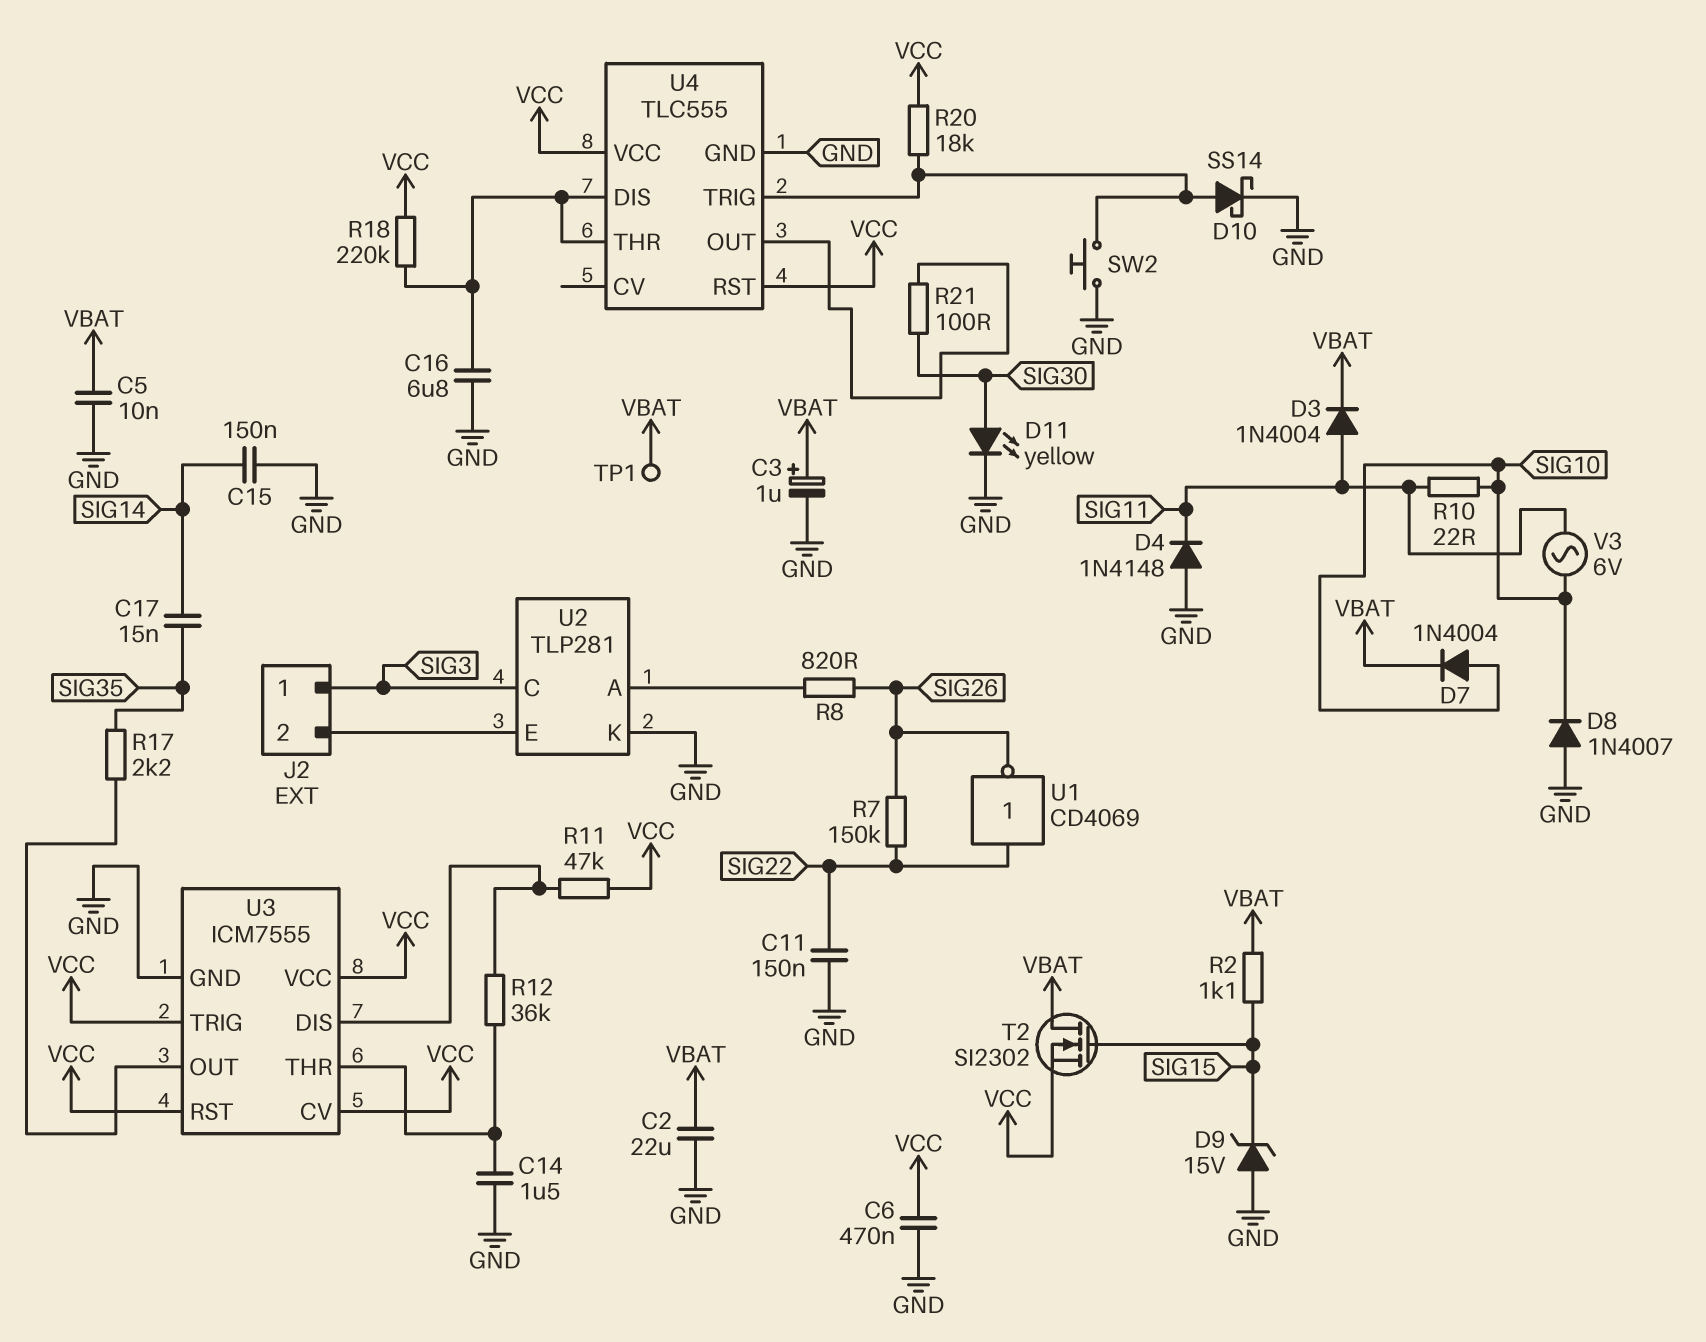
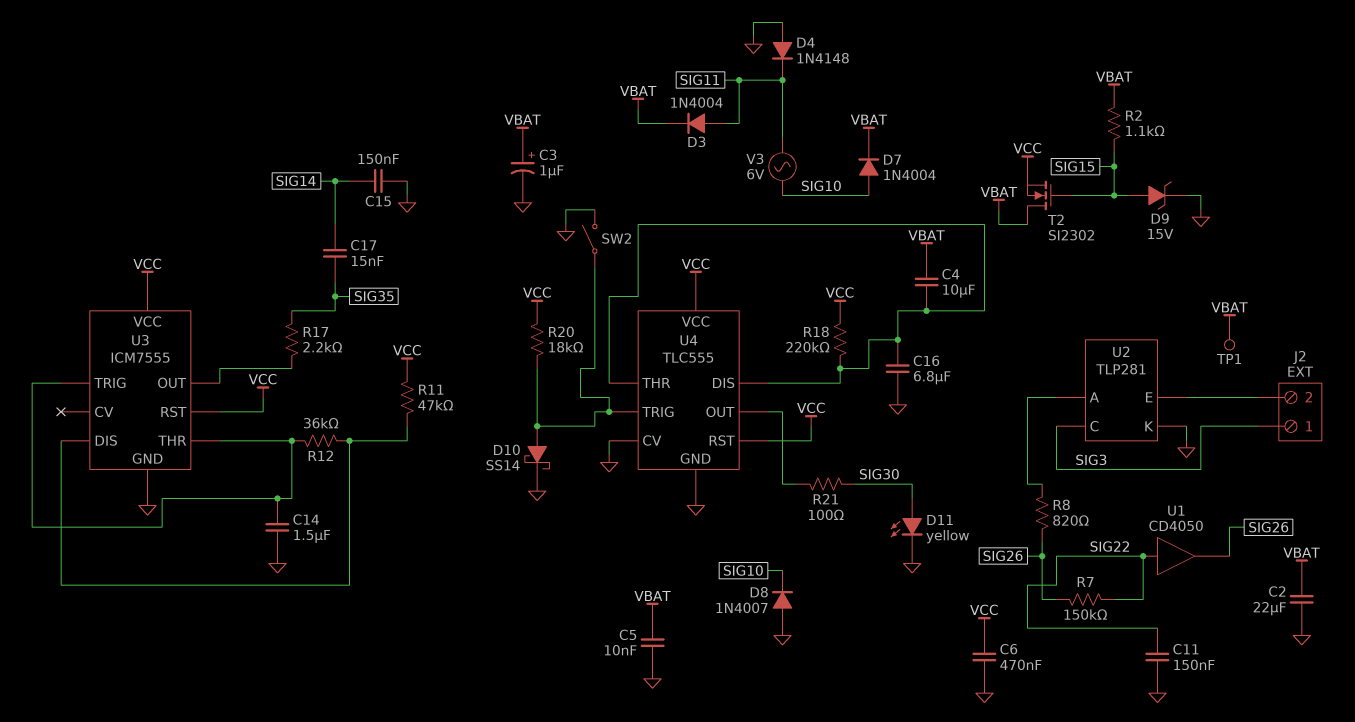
C4: none -> 10uF (U4/DIS, VBAT)
D9: zener 15V (A GND, K SIG15) -> zener 15V (A SIG15, K GND)
R10: 22 (SIG10, SIG11) -> none
SW2: button (GND, U4/TRIG) -> switch (GND, U4/TRIG)
U1: NOT CD4069 (in SIG22, out SIG26) -> buffer CD4050 (in SIG22, out SIG26)
U3 pin CV: VCC -> none
U3 pin TRIG: VCC -> U3/THR
U4 pin CV: none -> GND

